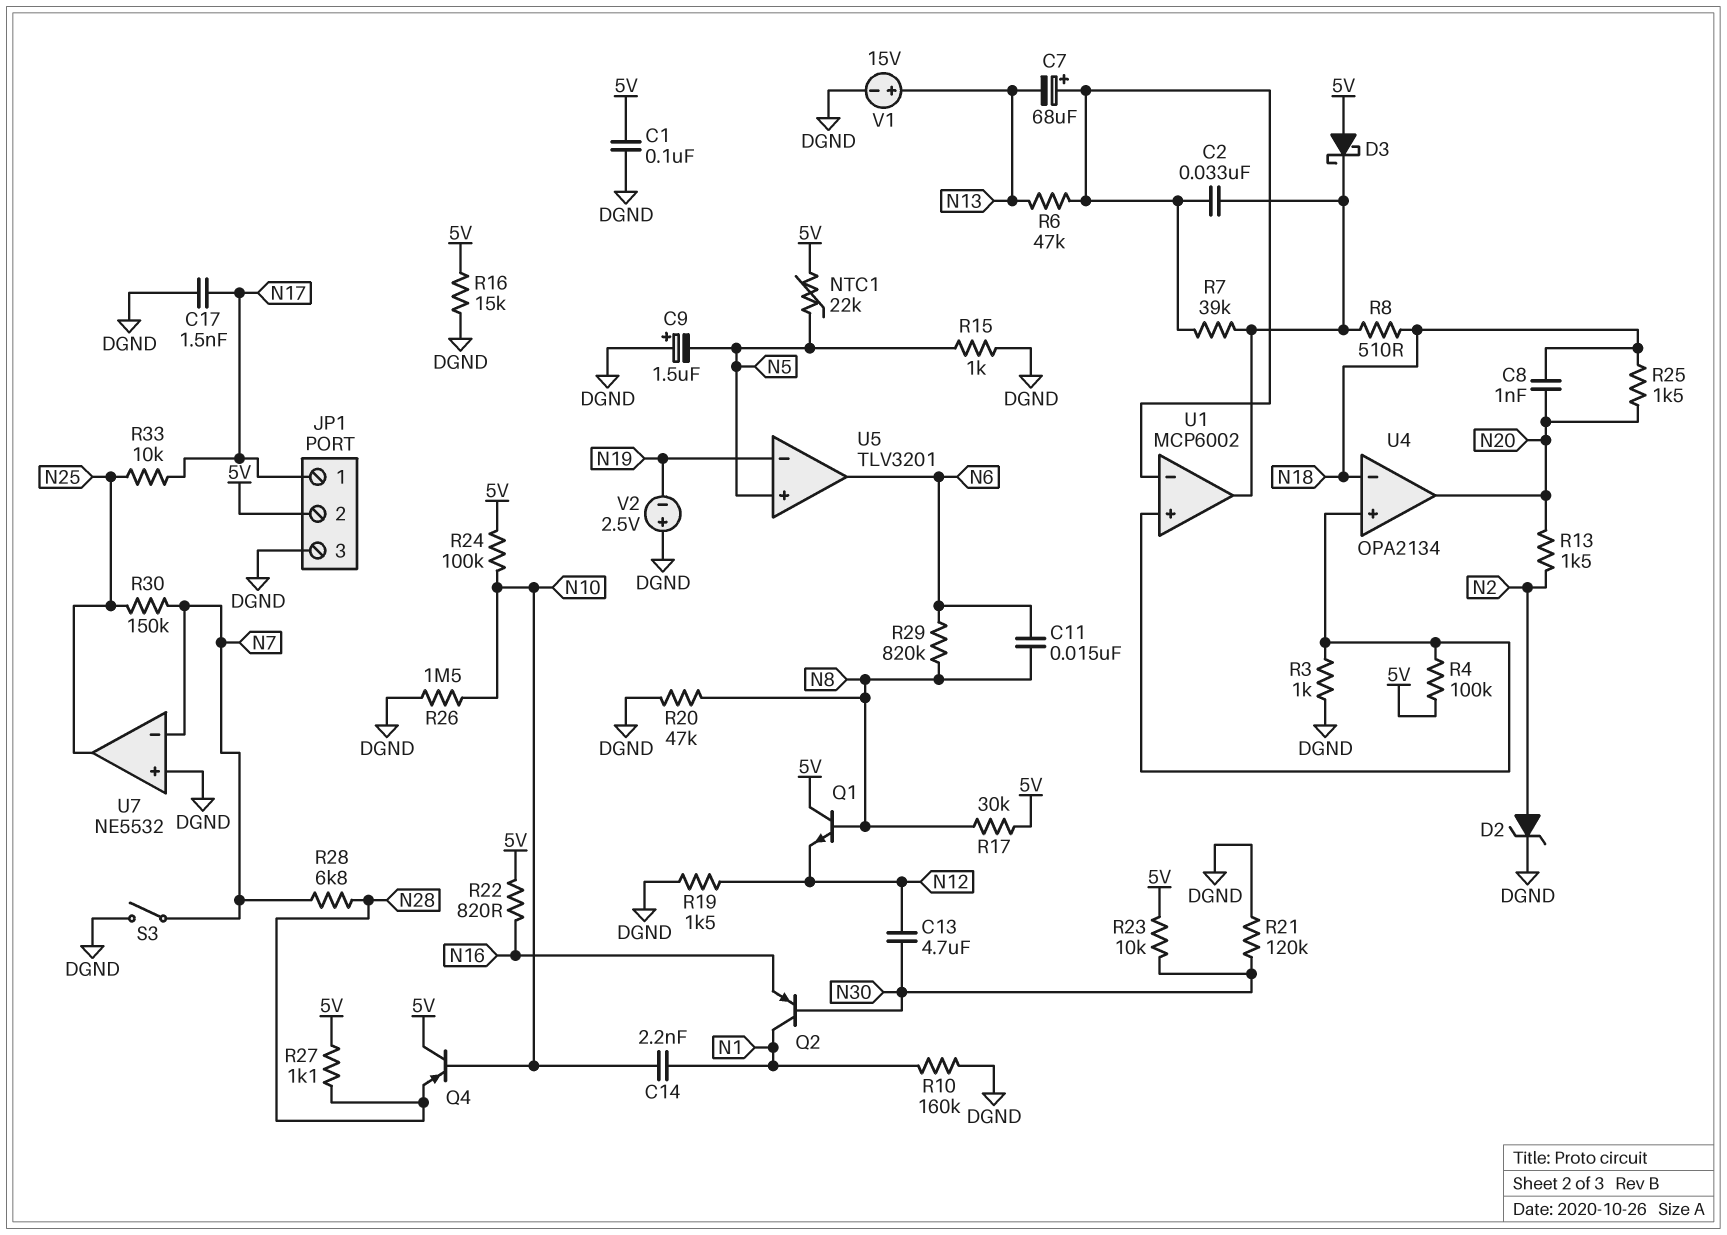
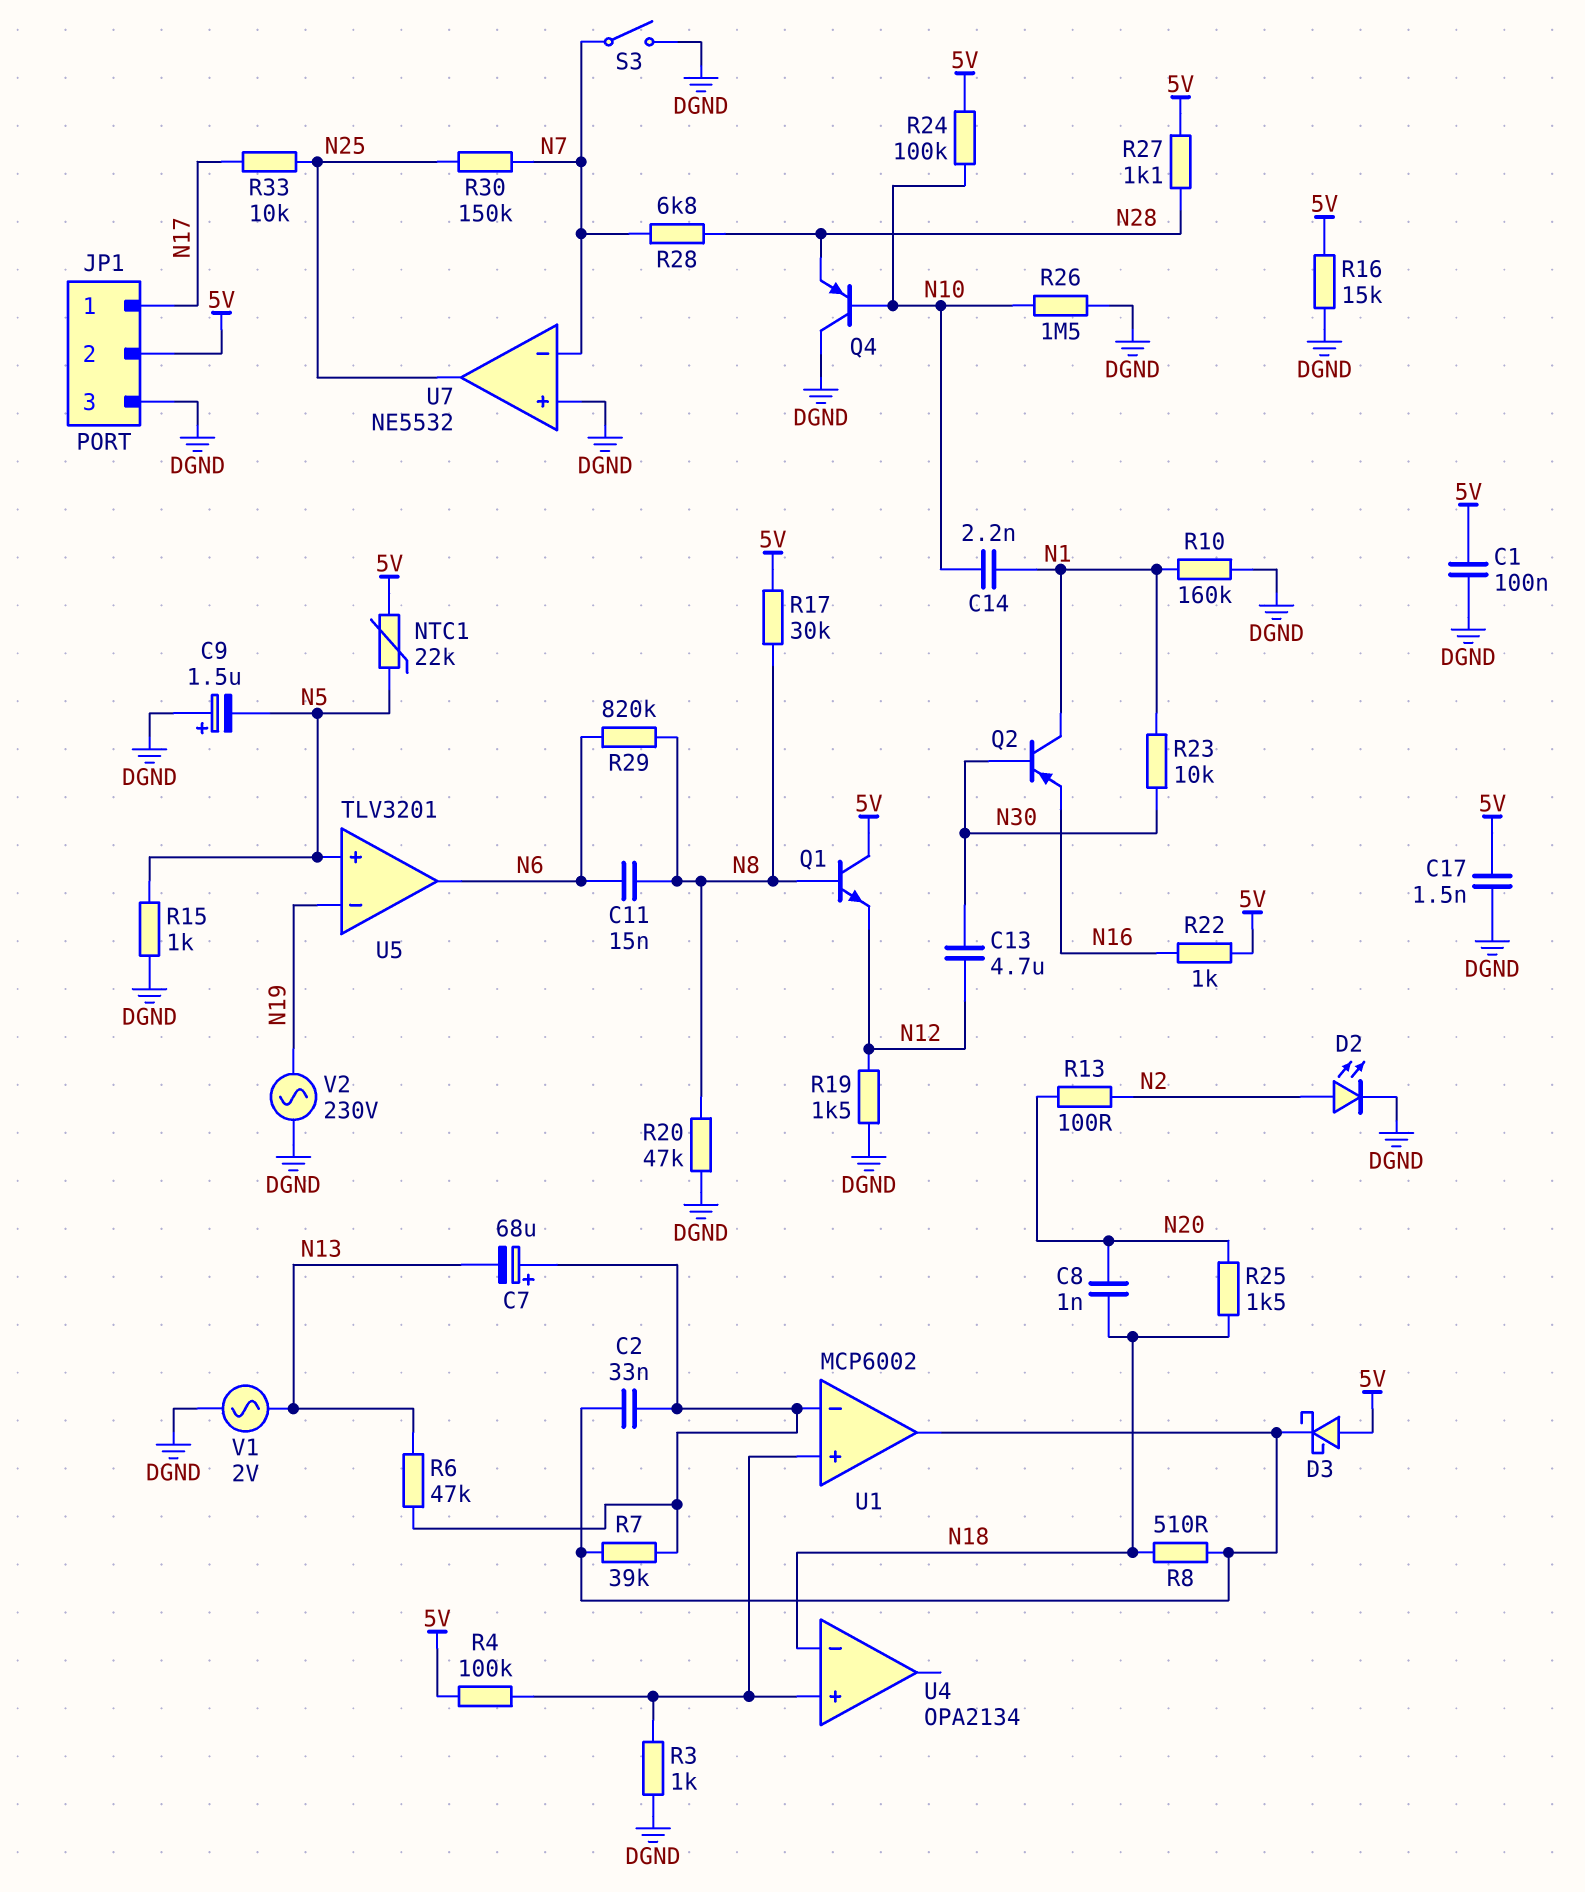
C17: 1.5nF (DGND, N17) -> 1.5nF (5V, DGND)
D2: zener (A N2, K DGND) -> LED (A N2, K DGND)
Q4: PNP (B N10, C 5V, E N28) -> PNP (B N10, C DGND, E N28)
R13: 1.5k (N2, N20) -> 100 (N2, N20)
R21: 120k (DGND, N30) -> none
R22: 820 (5V, N16) -> 1k (5V, N16)
R23: 10k (5V, N30) -> 10k (N1, N30)
U4 pin out: N20 -> none
V1: 15V (plus N13, minus DGND) -> AC 2V (DGND, N13)
V2: 2.5V (plus DGND, minus N19) -> AC 230V (DGND, N19)

